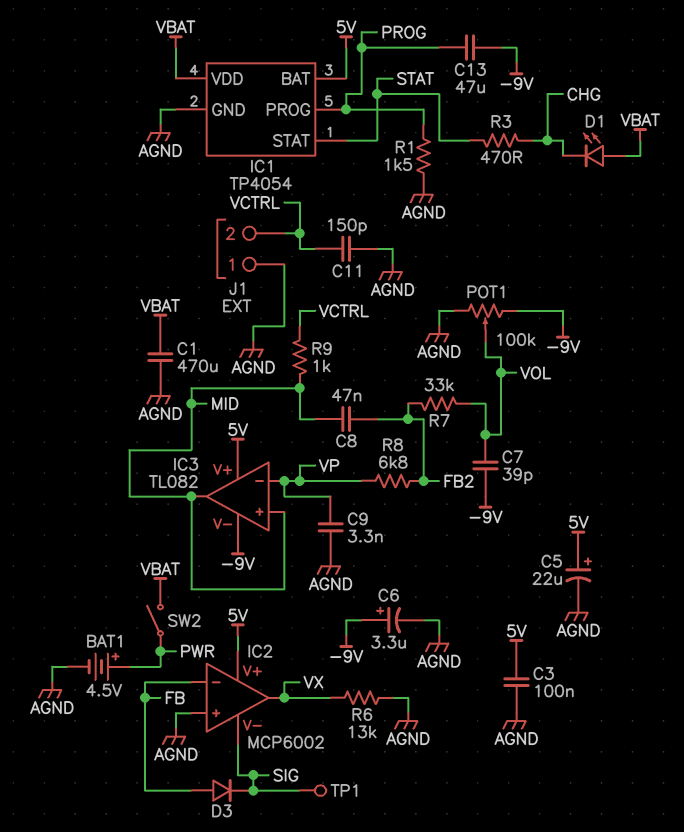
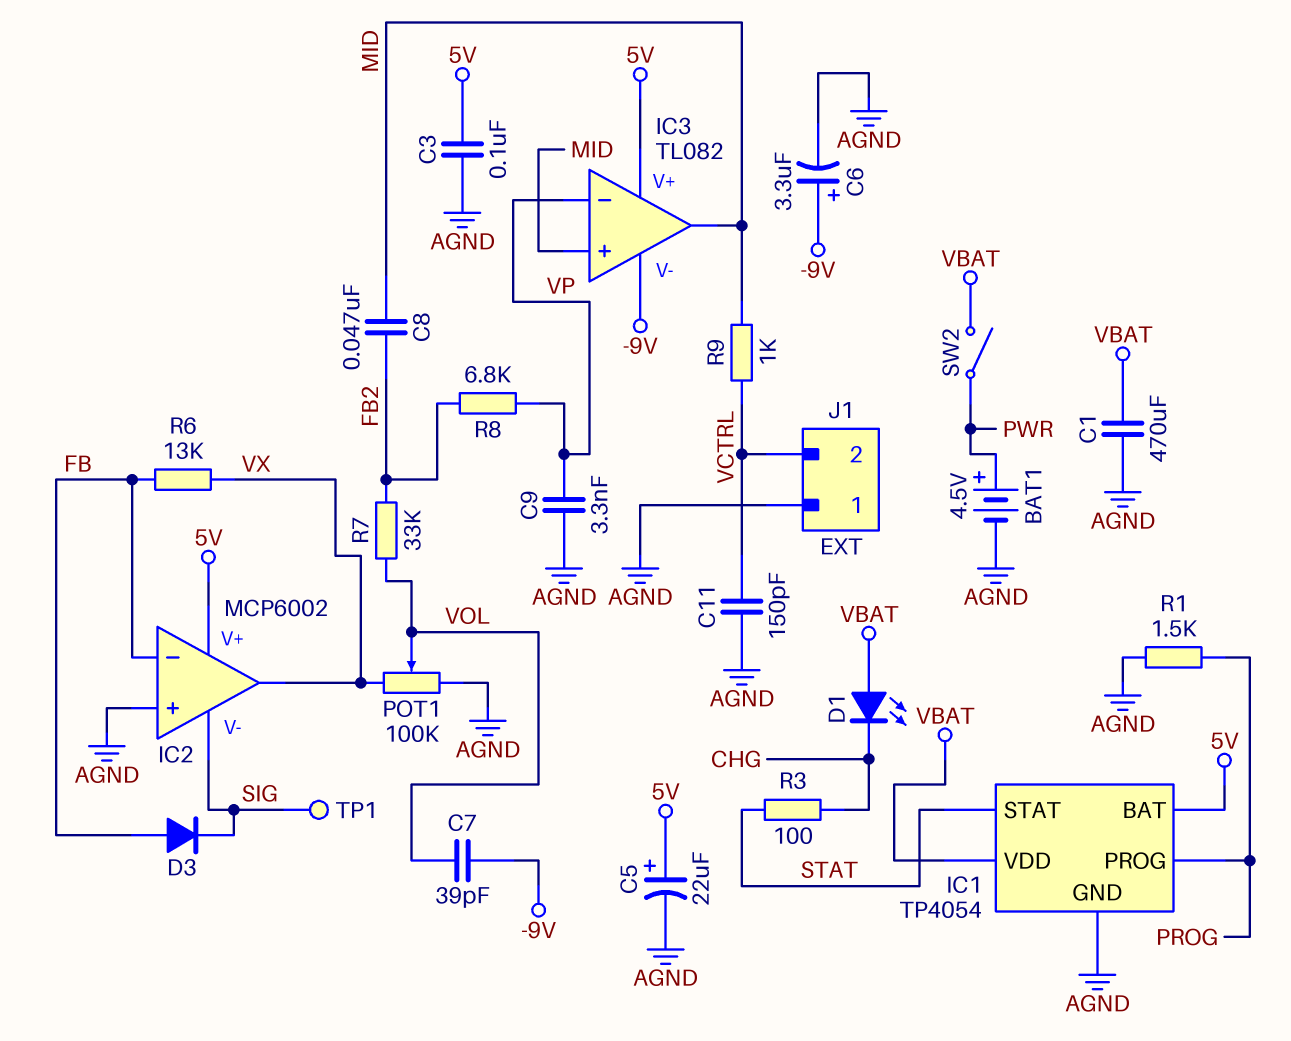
C13: 47uF (-9V, PROG) -> none
POT1: 100k (-9V, AGND, wiper VOL) -> 100k (AGND, VX, wiper VOL)
R3: 470 (CHG, STAT) -> 100 (CHG, STAT)
R6: 13k (AGND, VX) -> 13k (FB, VX)

